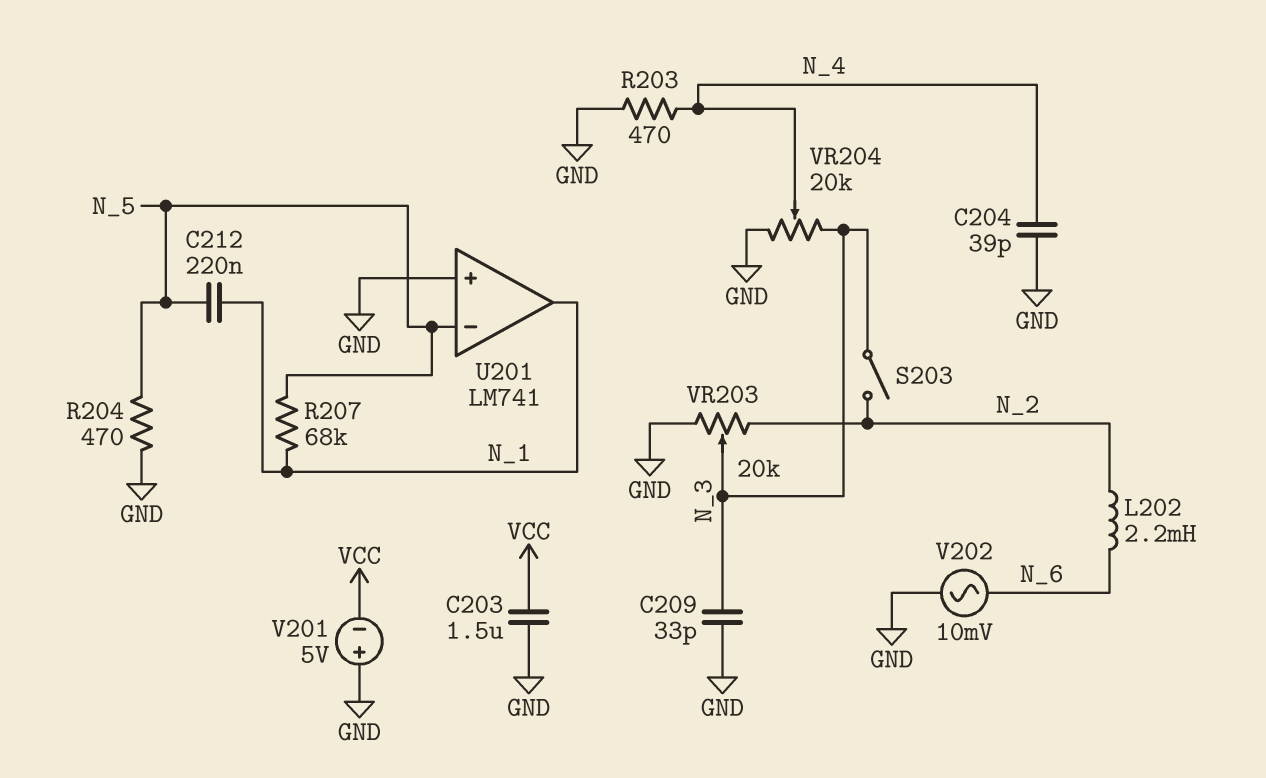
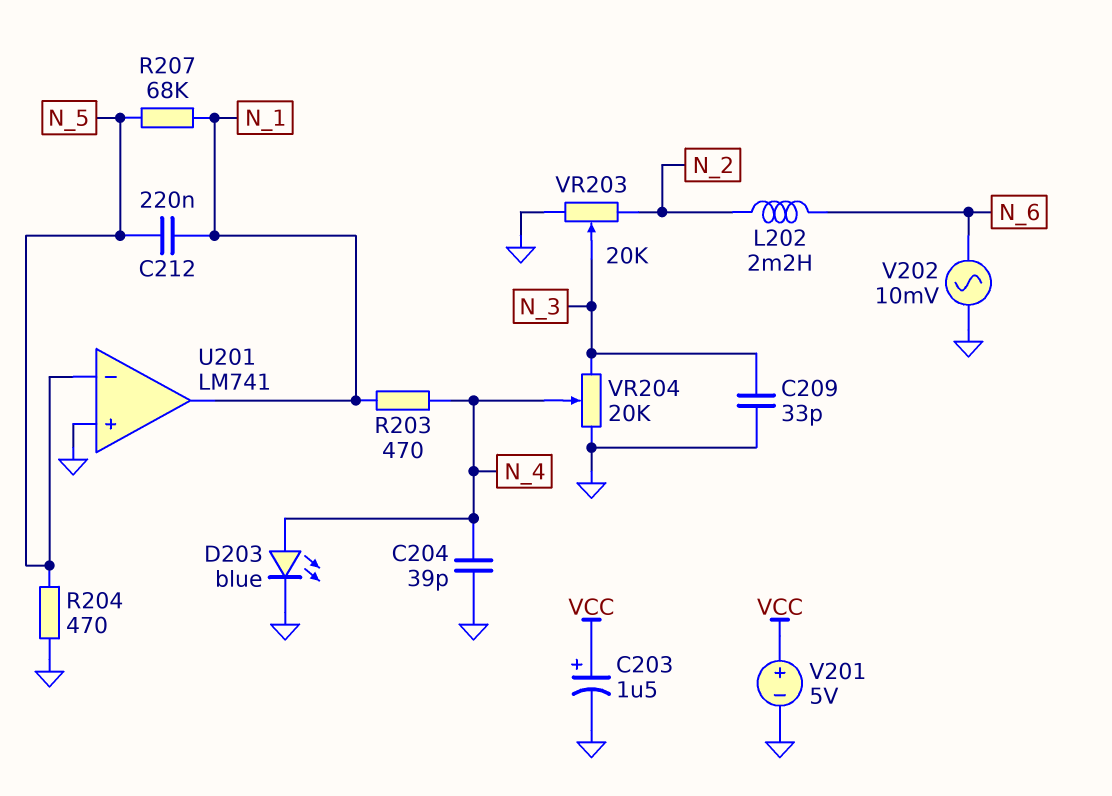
C203: 1.5uF (GND, VCC) -> 1.5uF (plus VCC, minus GND)
D203: none -> LED blue (A N_4, K GND)
R203: 470 (GND, N_4) -> 470 (N_1, N_4)
S203: switch (N_2, N_3) -> none
V201: 5V (plus GND, minus VCC) -> 5V (plus VCC, minus GND)

